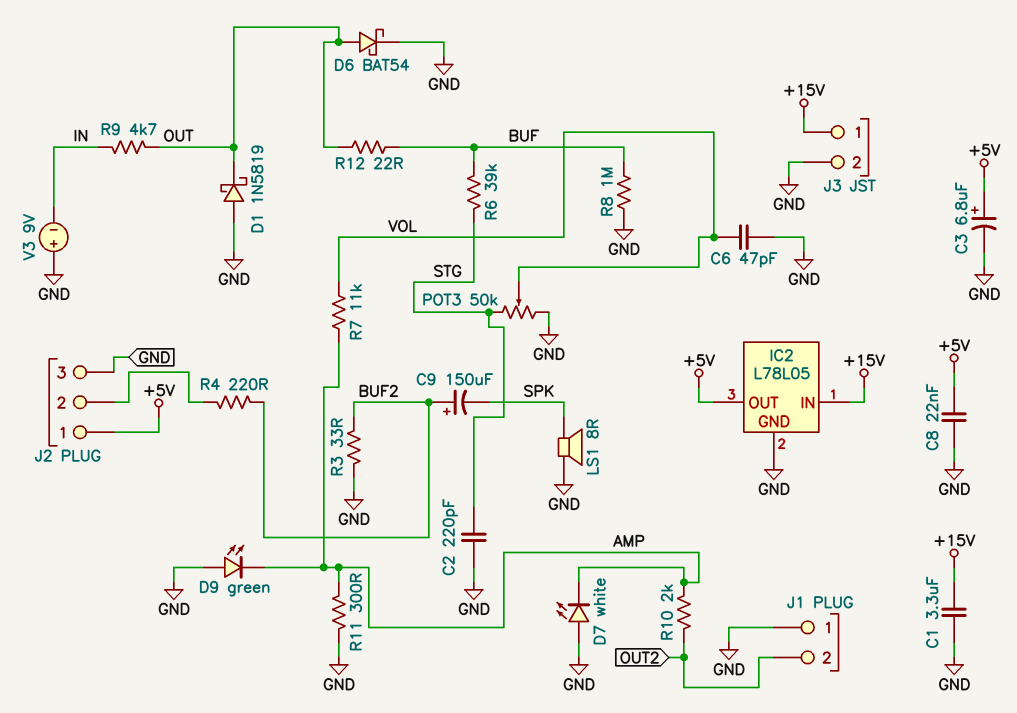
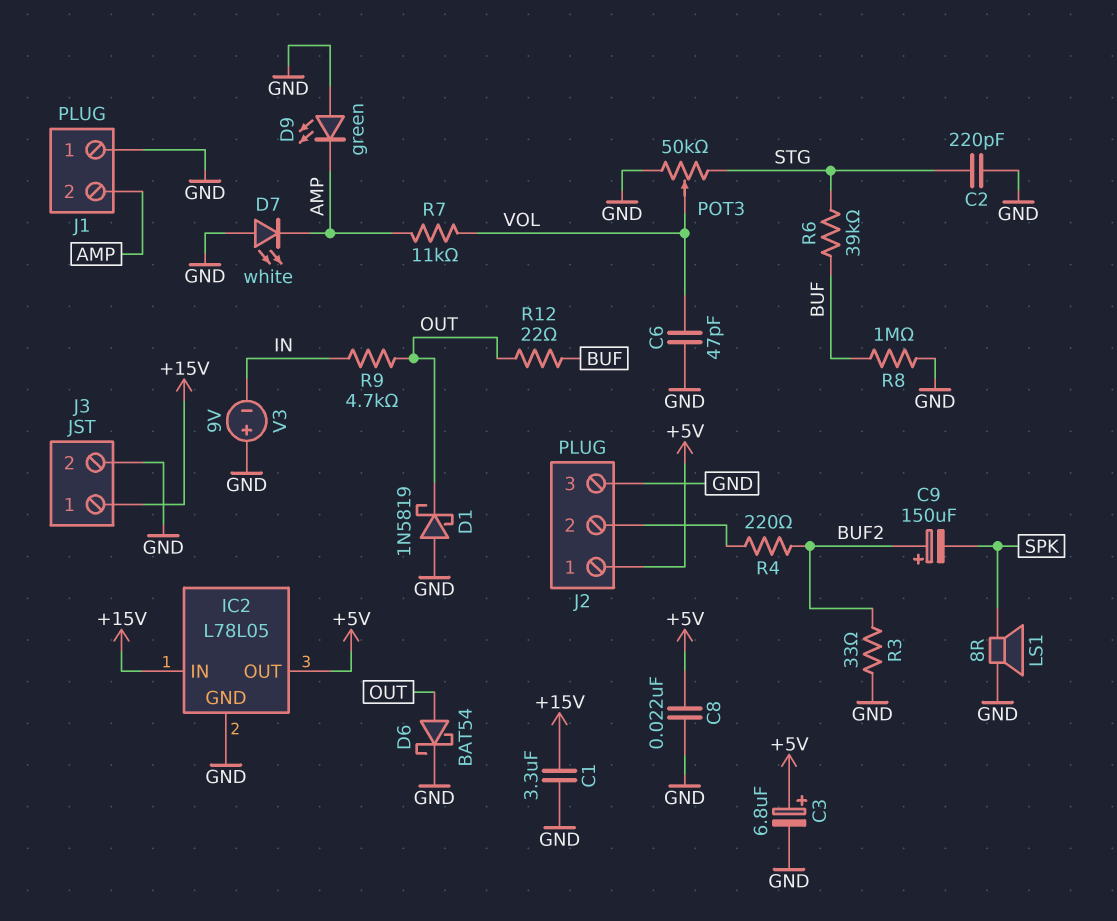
J1 pin 2: OUT2 -> AMP
R10: 2k (AMP, OUT2) -> none
R11: 300 (AMP, GND) -> none

